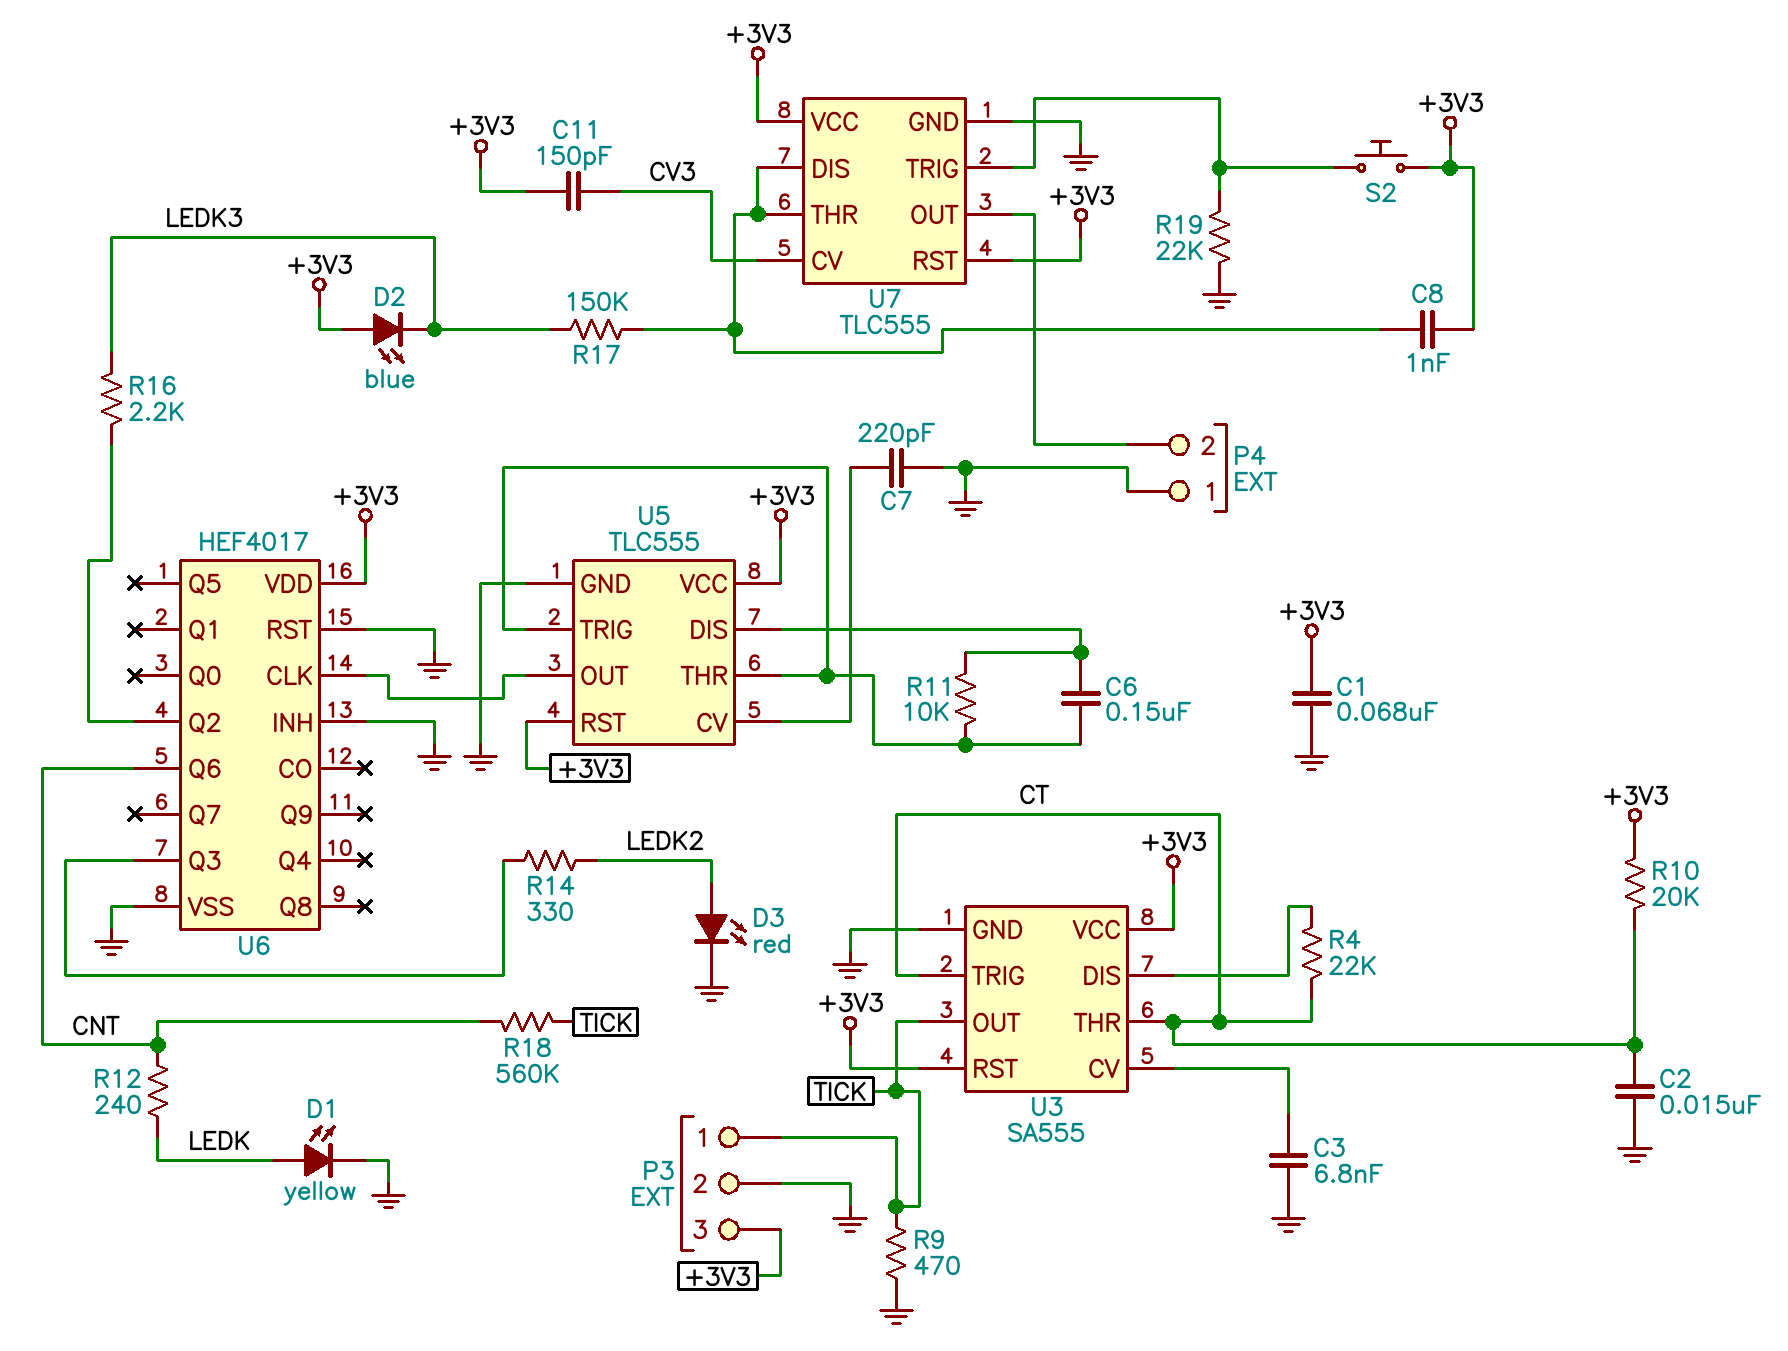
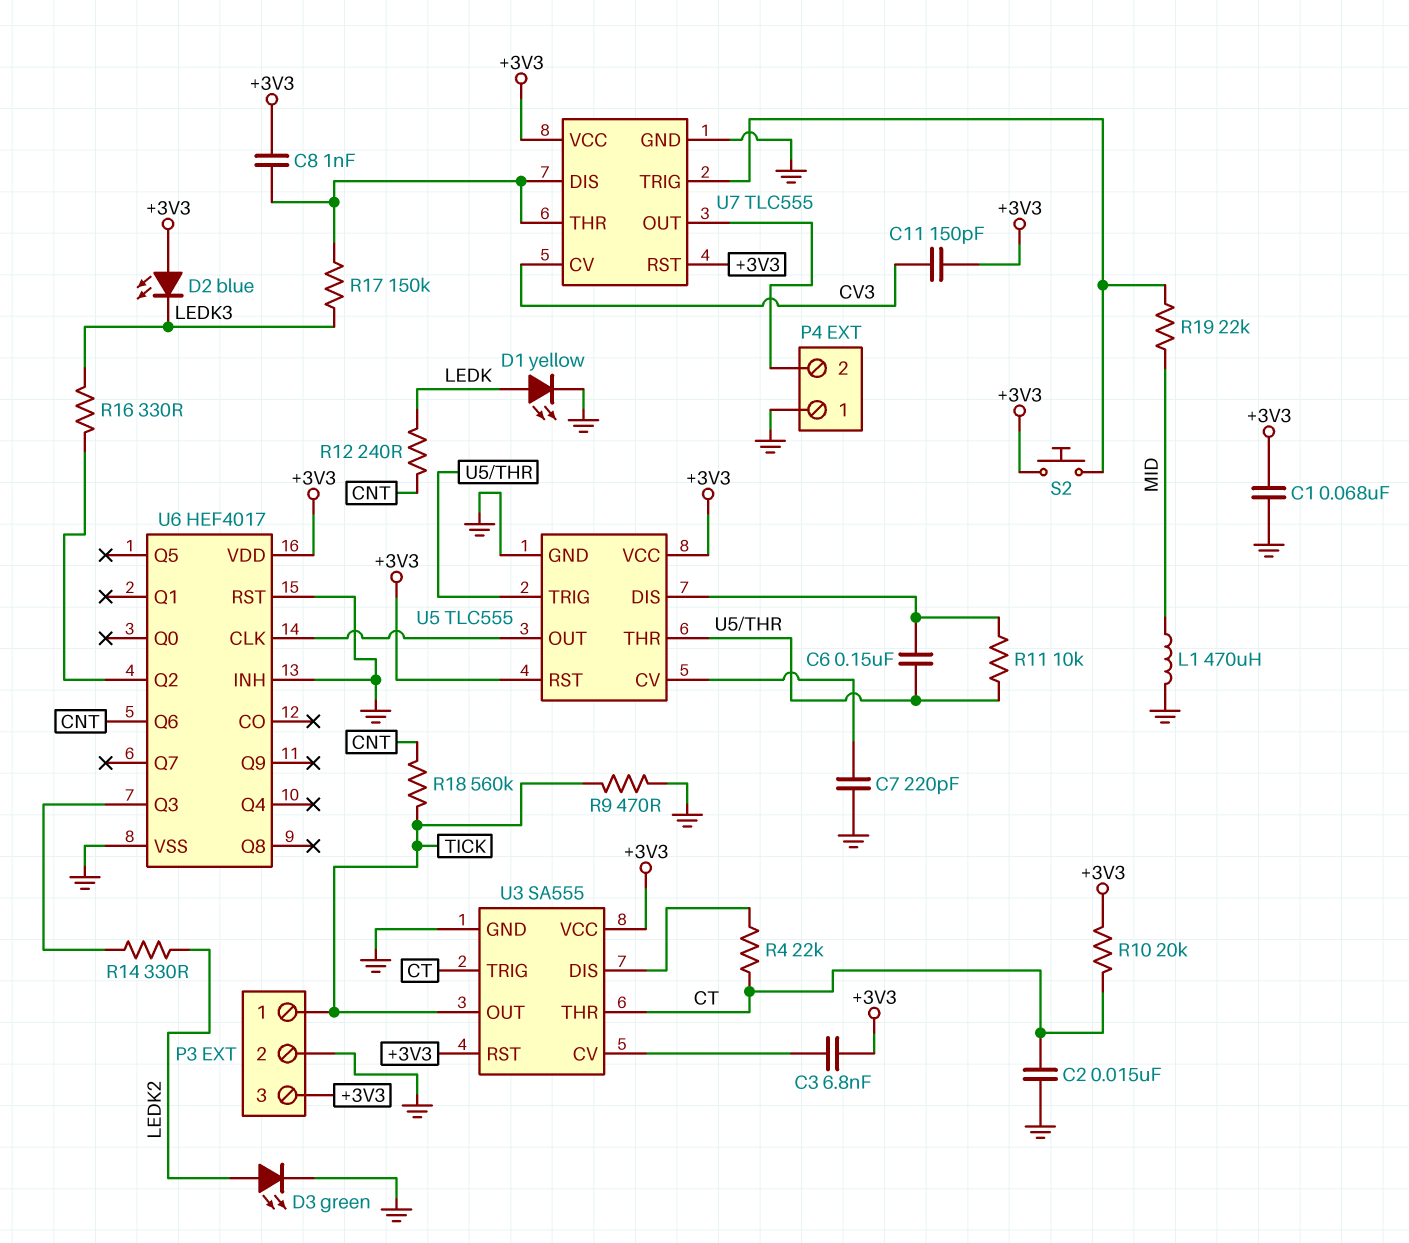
C3: 6.8nF (GND, U3/CV) -> 6.8nF (+3V3, U3/CV)
D3: LED red (A LEDK2, K GND) -> LED green (A LEDK2, K GND)
L1: none -> 470uH (GND, MID)
R16: 2.2k (LEDK3, U6/Q2) -> 330 (LEDK3, U6/Q2)
R19: 22k (GND, U7/TRIG) -> 22k (MID, U7/TRIG)

